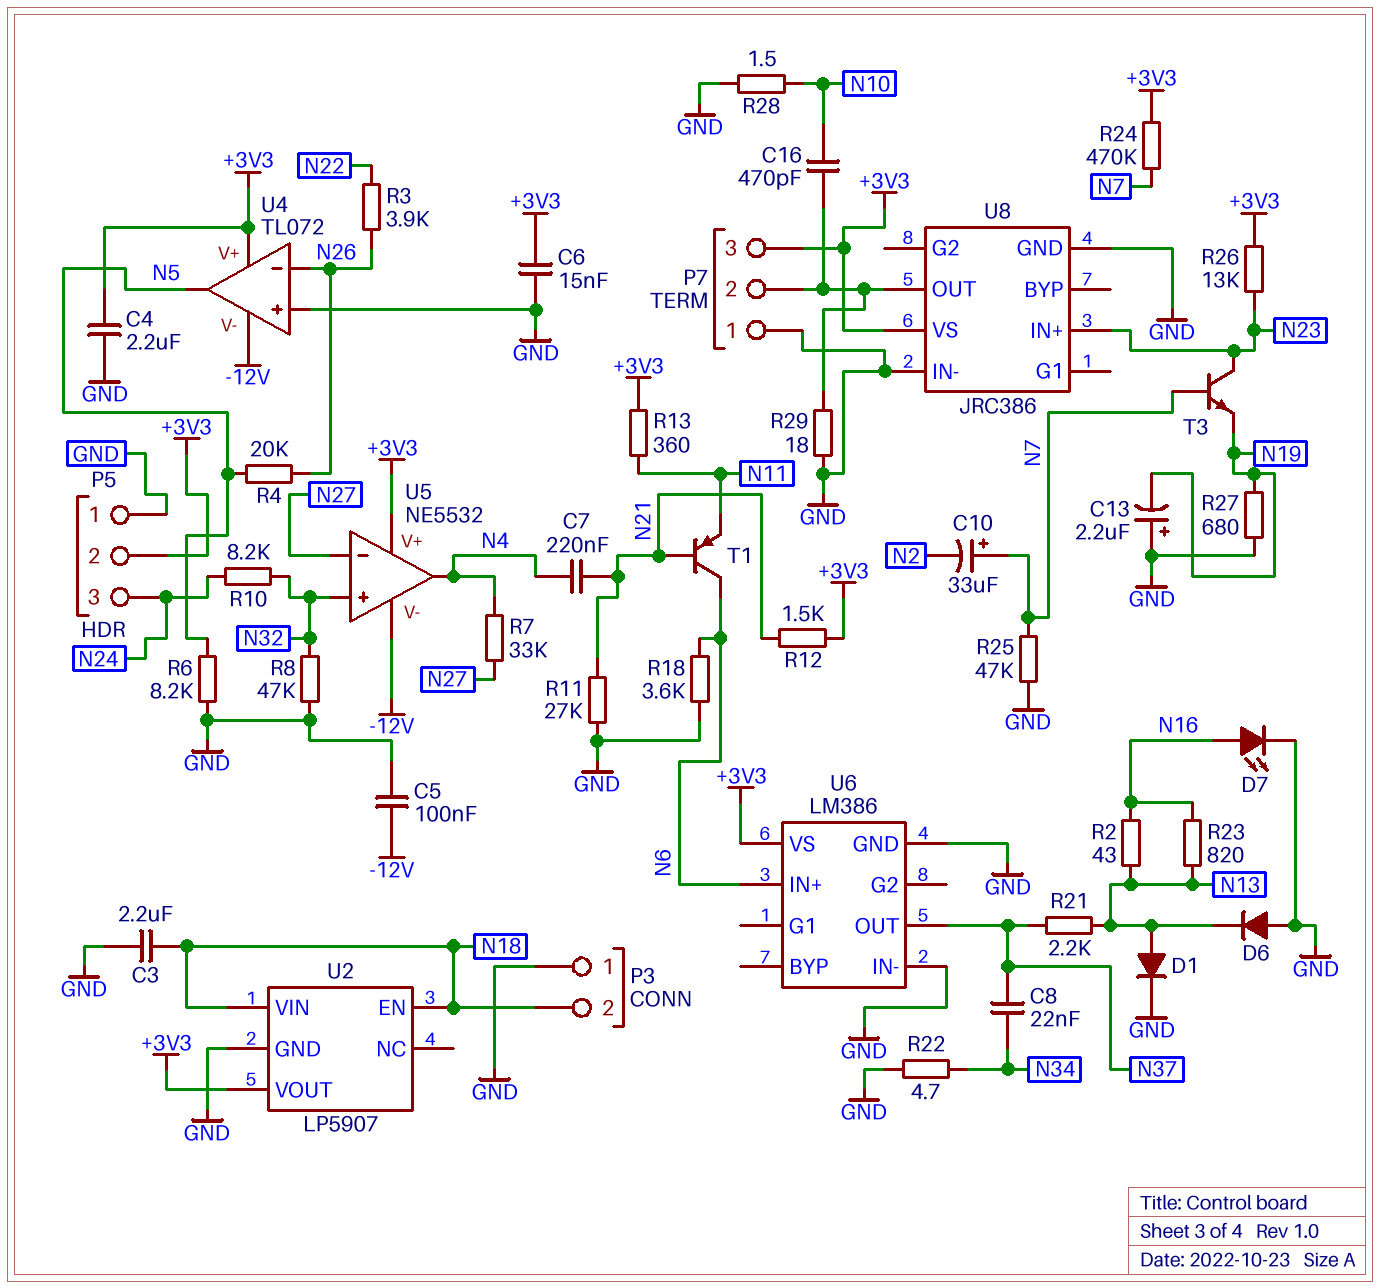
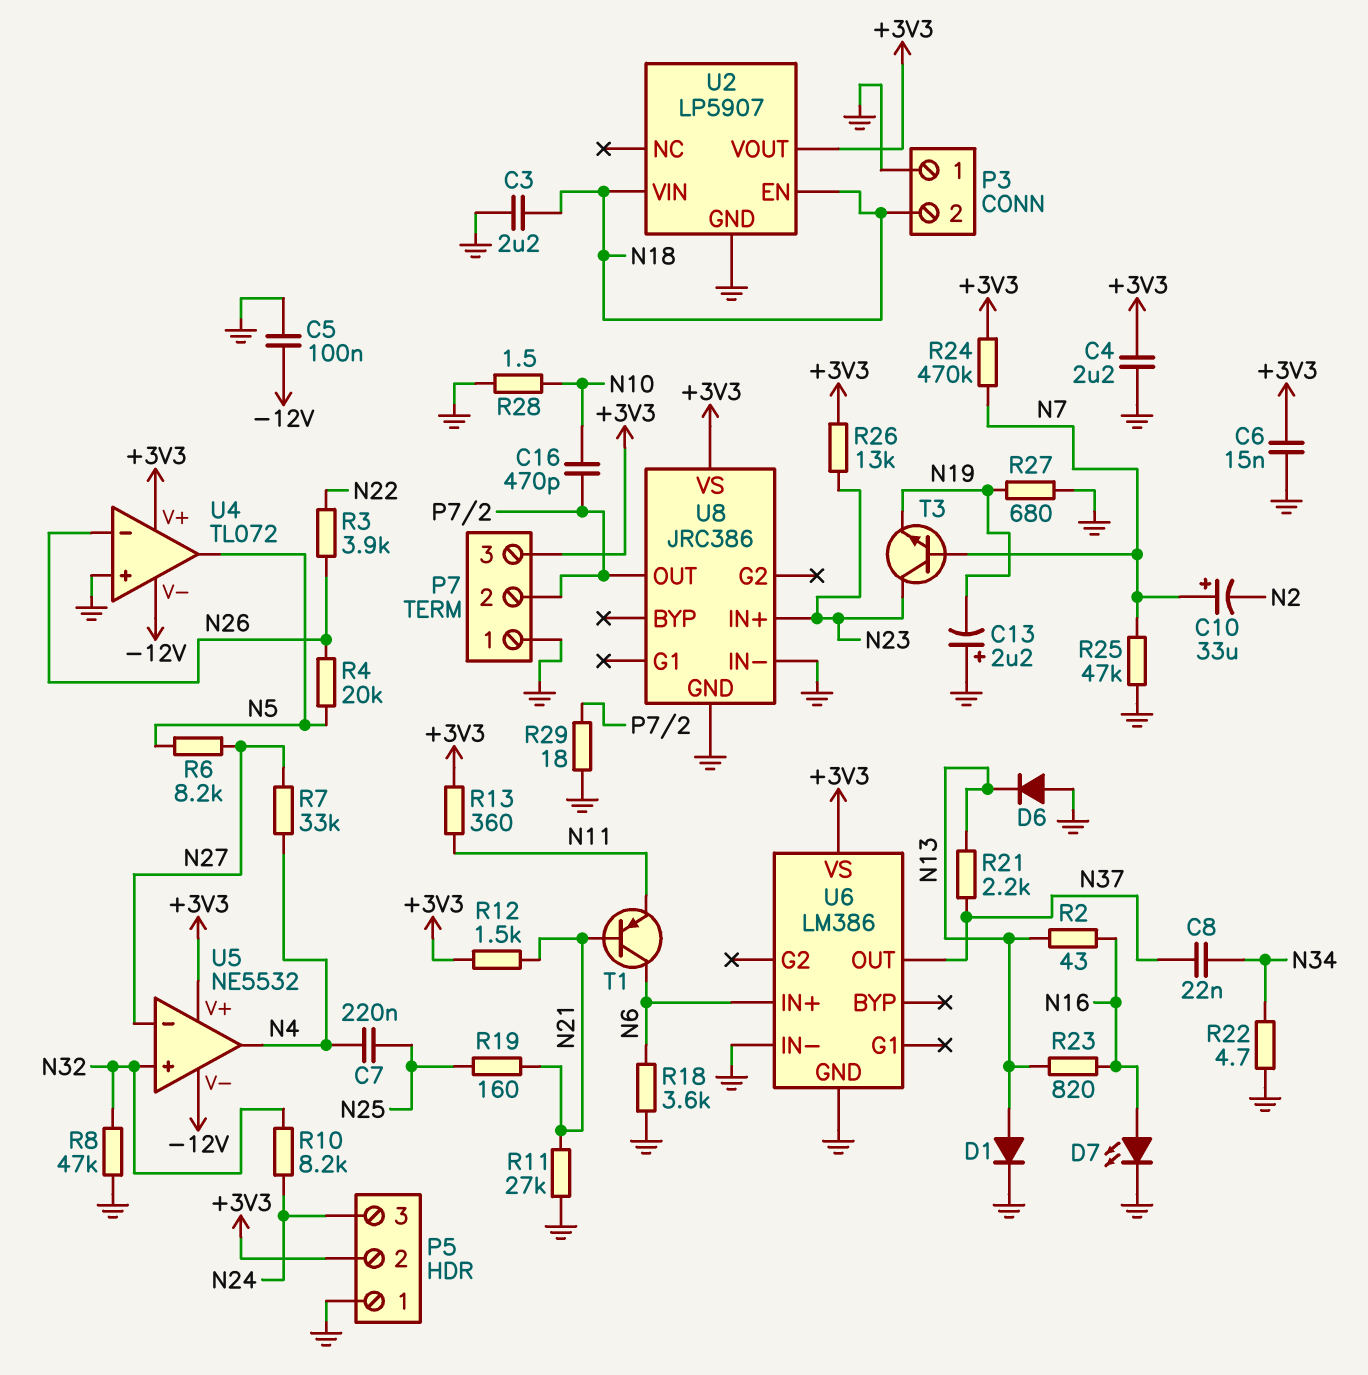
C7: 220nF (N4, N21) -> 220nF (N4, N25)
R6: 8.2k (GND, N5) -> 8.2k (N5, N27)
R19: none -> 160 (N21, N25)

